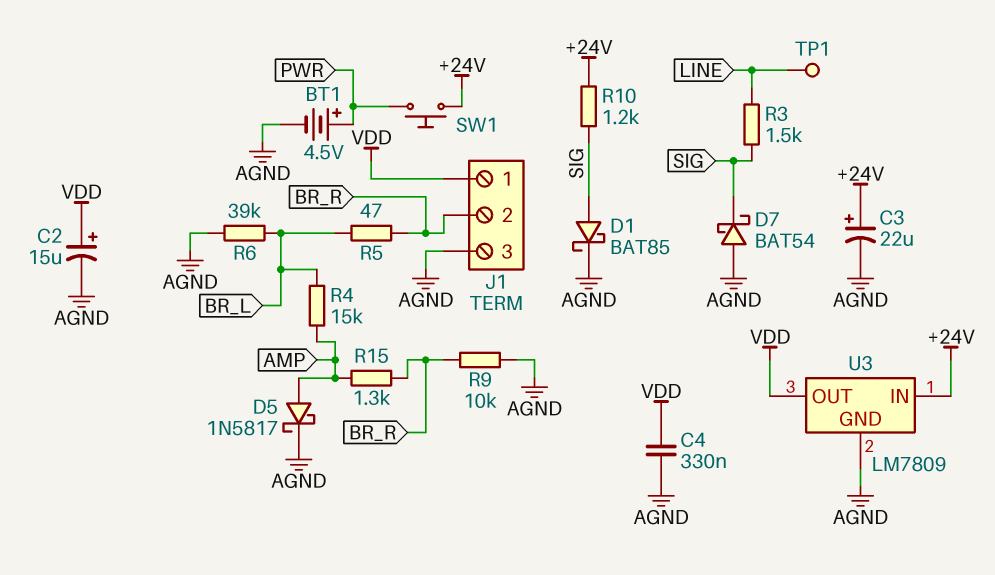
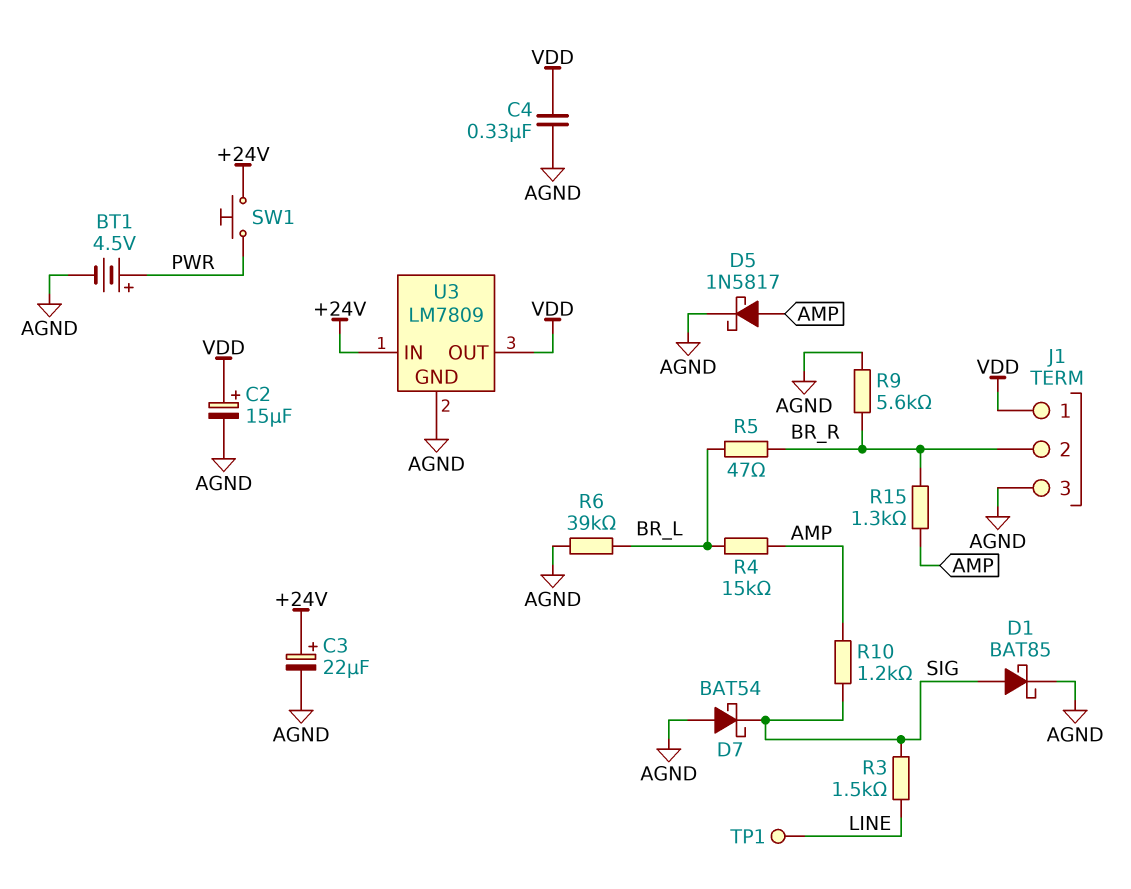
R9: 10k (AGND, BR_R) -> 5.6k (AGND, BR_R)
R10: 1.2k (+24V, SIG) -> 1.2k (AMP, SIG)

